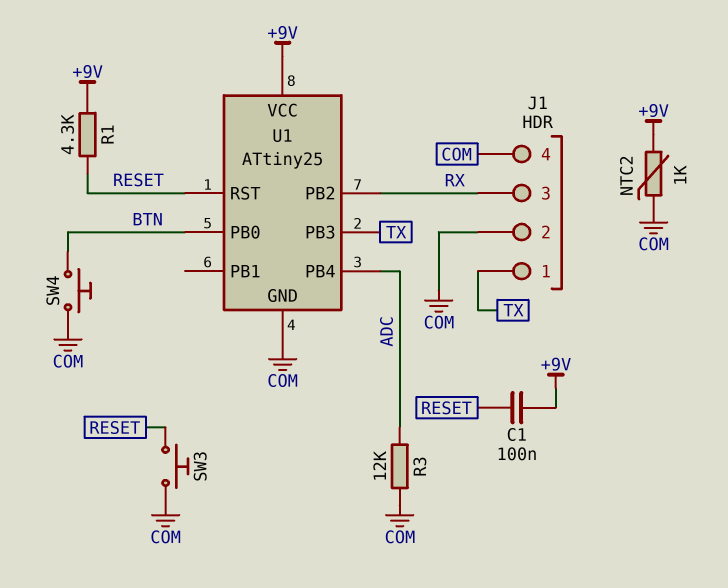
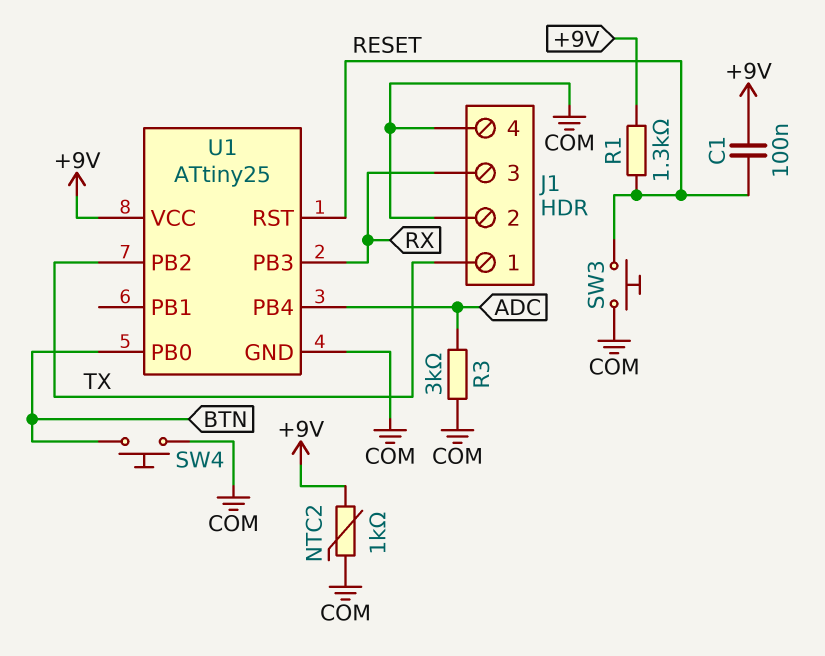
R1: 4.3k (+9V, RESET) -> 1.3k (+9V, RESET)
R3: 12k (ADC, COM) -> 3k (ADC, COM)
U1 pin PB2: RX -> TX
U1 pin PB3: TX -> RX

